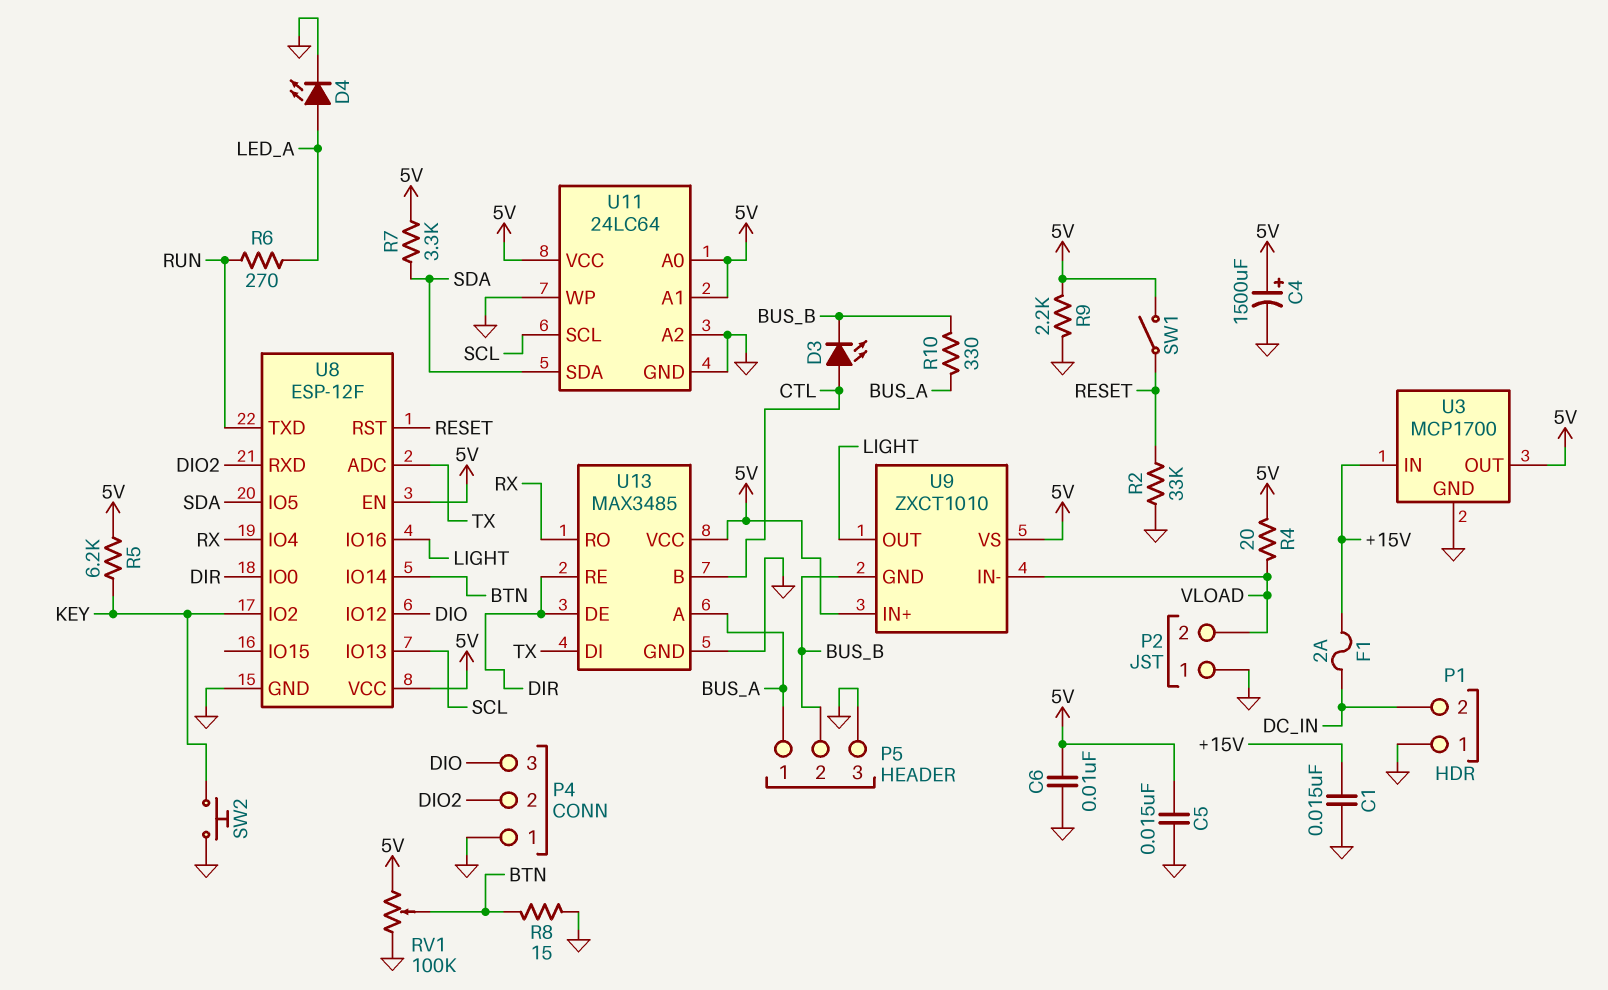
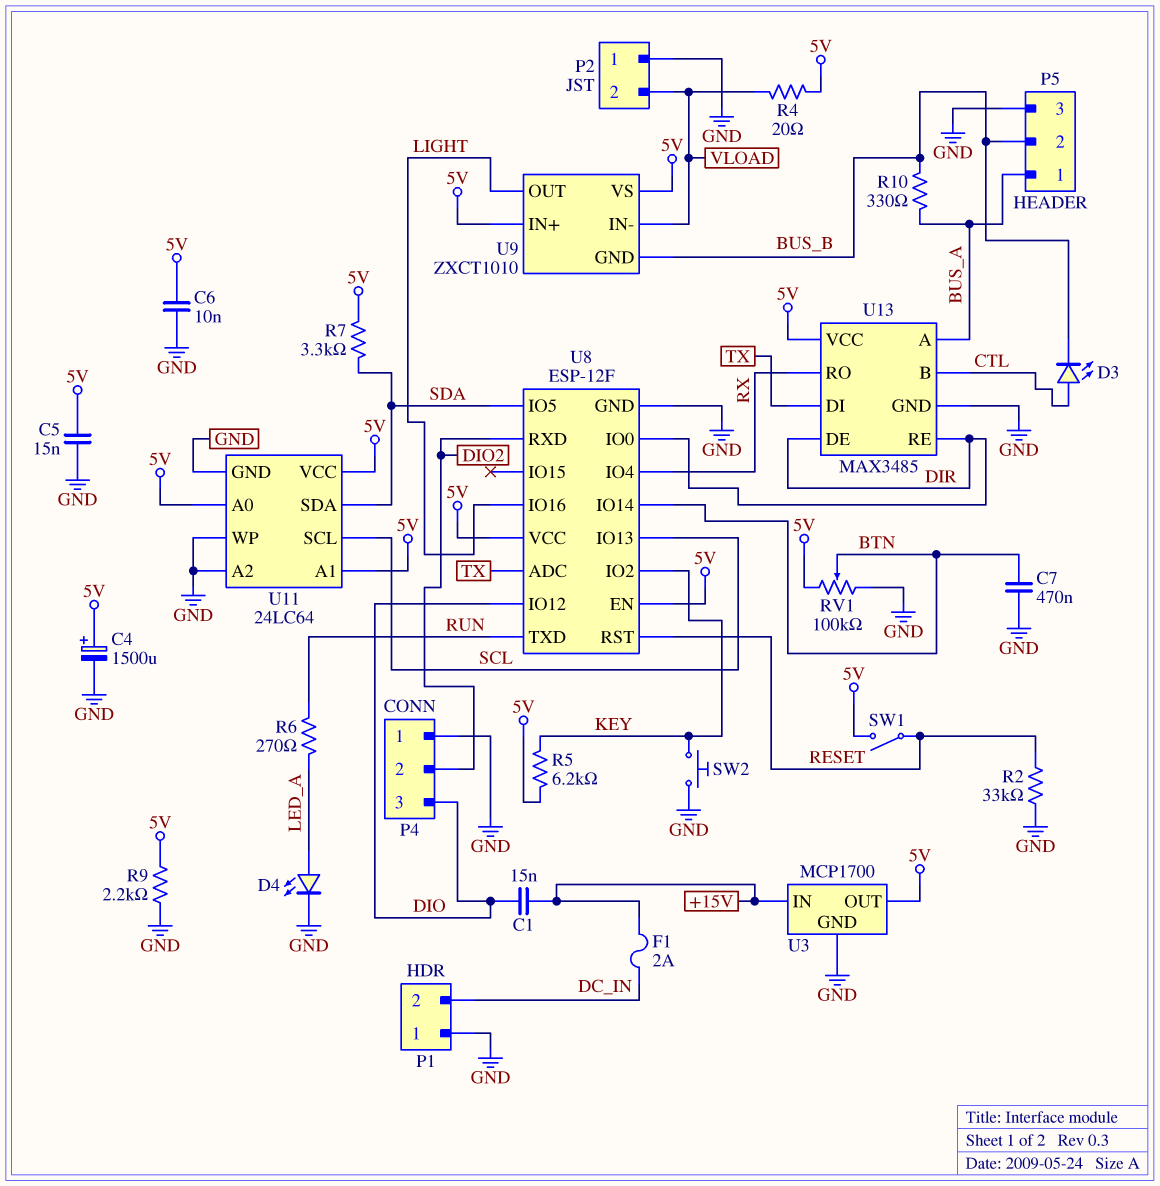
C1: 15nF (+15V, GND) -> 15nF (+15V, DIO)
C7: none -> 470nF (BTN, GND)
R8: 15 (BTN, GND) -> none

